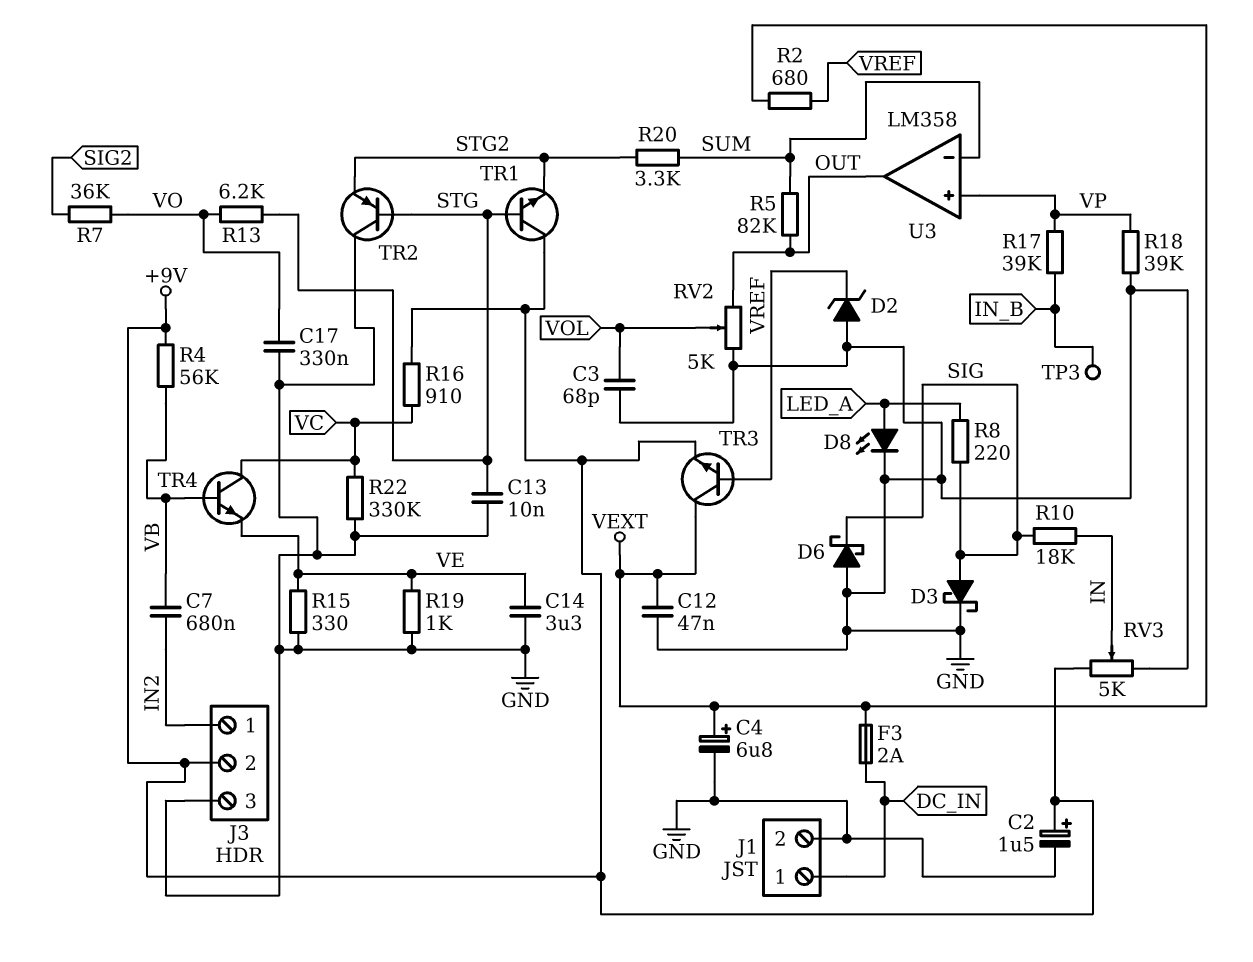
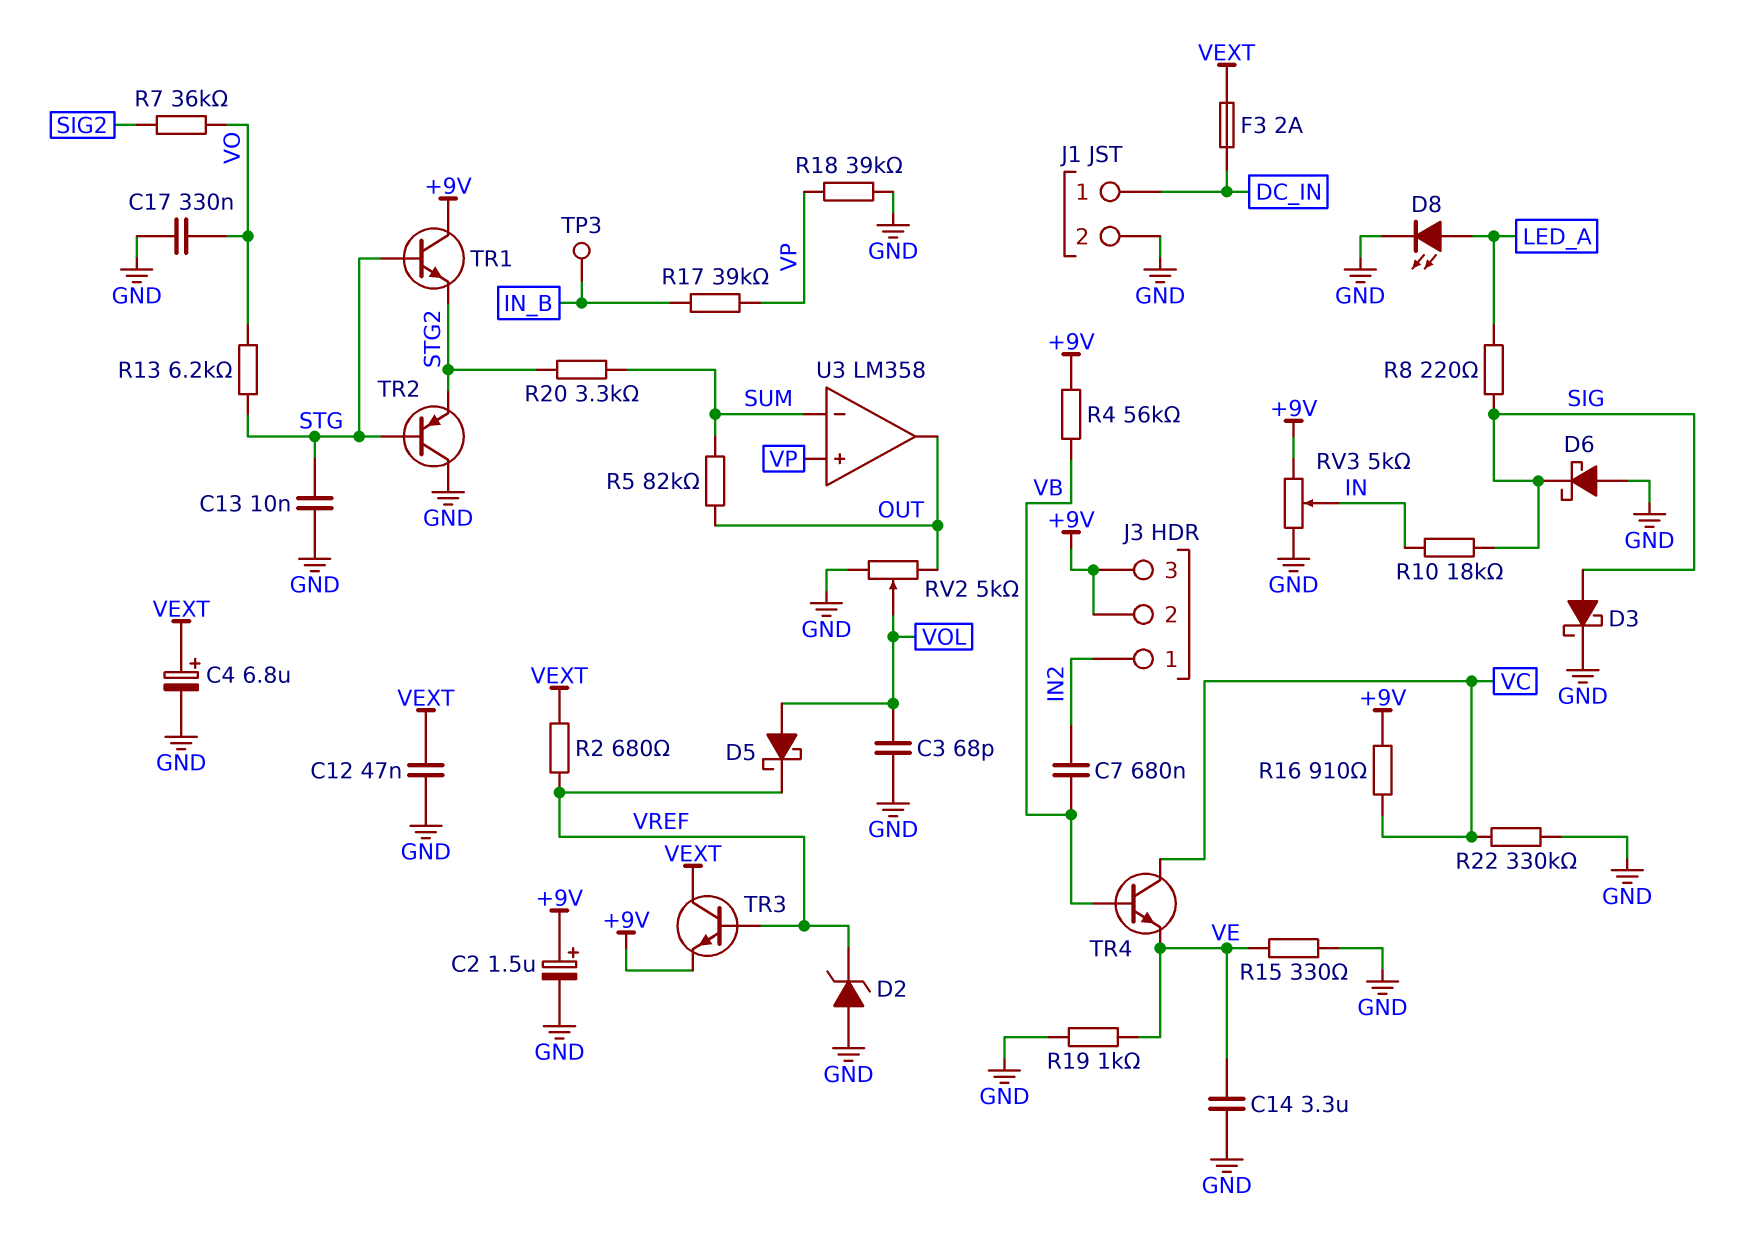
D5: none -> schottky (A VOL, K VREF)
J3 pin 3: GND -> +9V

